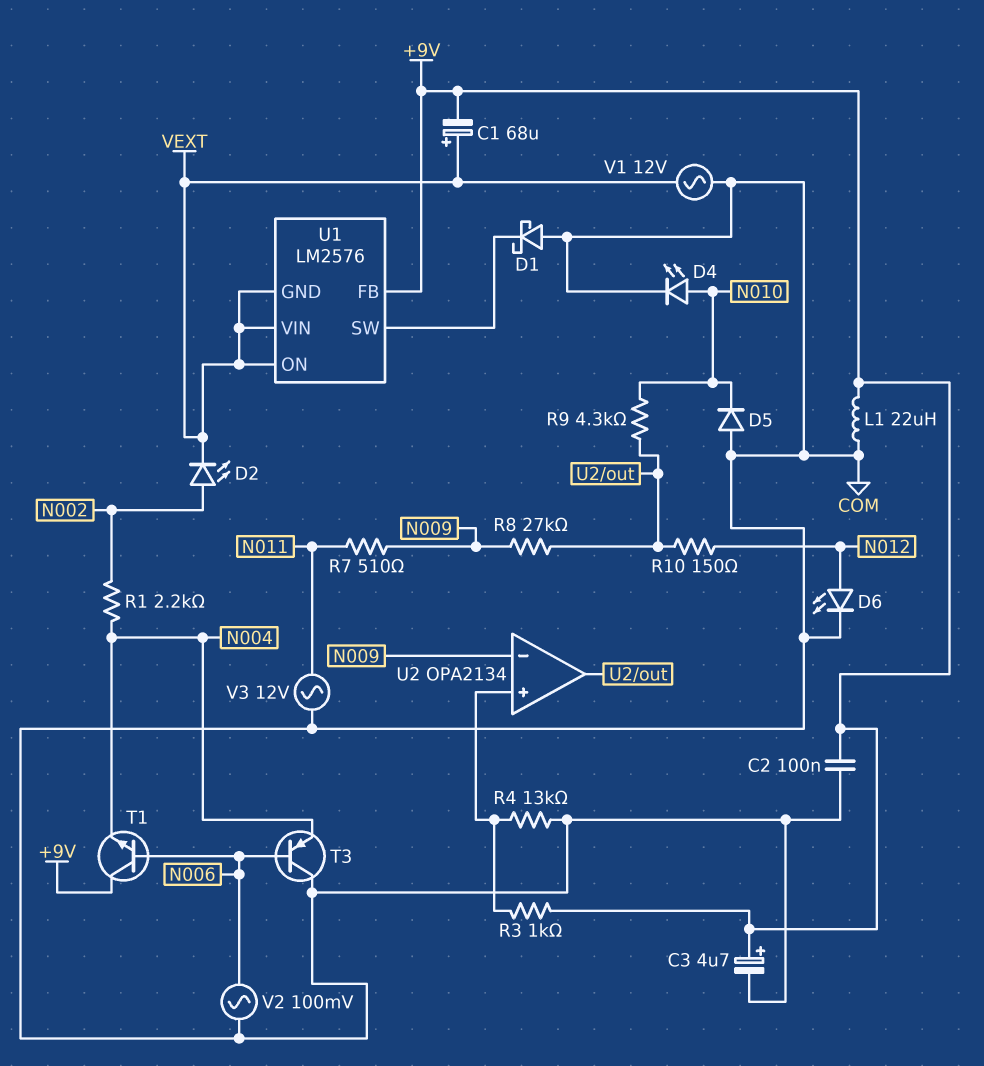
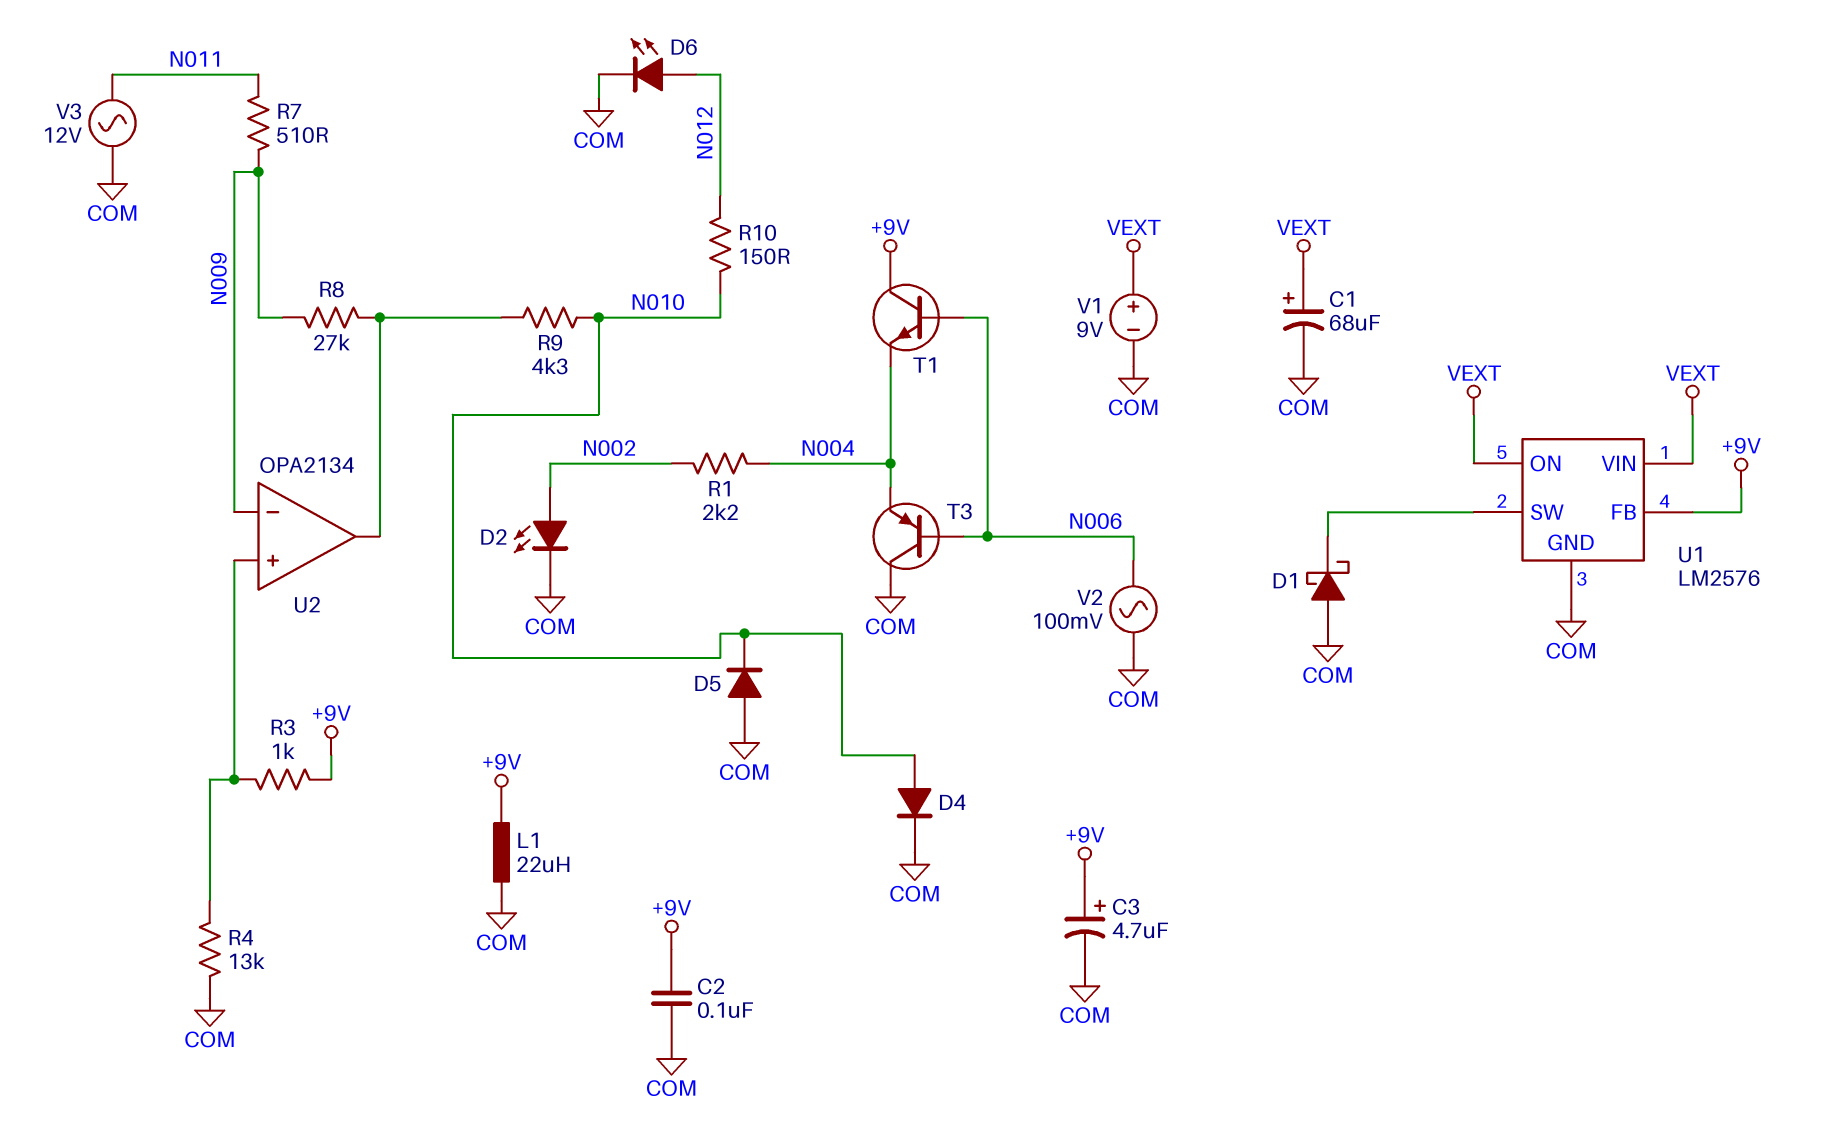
C1: 68uF (plus VEXT, minus +9V) -> 68uF (plus VEXT, minus COM)
D2: LED (A N002, K VEXT) -> LED (A N002, K COM)
D4: LED (A N010, K COM) -> diode (A N010, K COM)
R10: 150 (N012, U2/out) -> 150 (N010, N012)
U1 pin GND: VEXT -> COM
V1: AC 12V (COM, VEXT) -> 9V (plus VEXT, minus COM)

